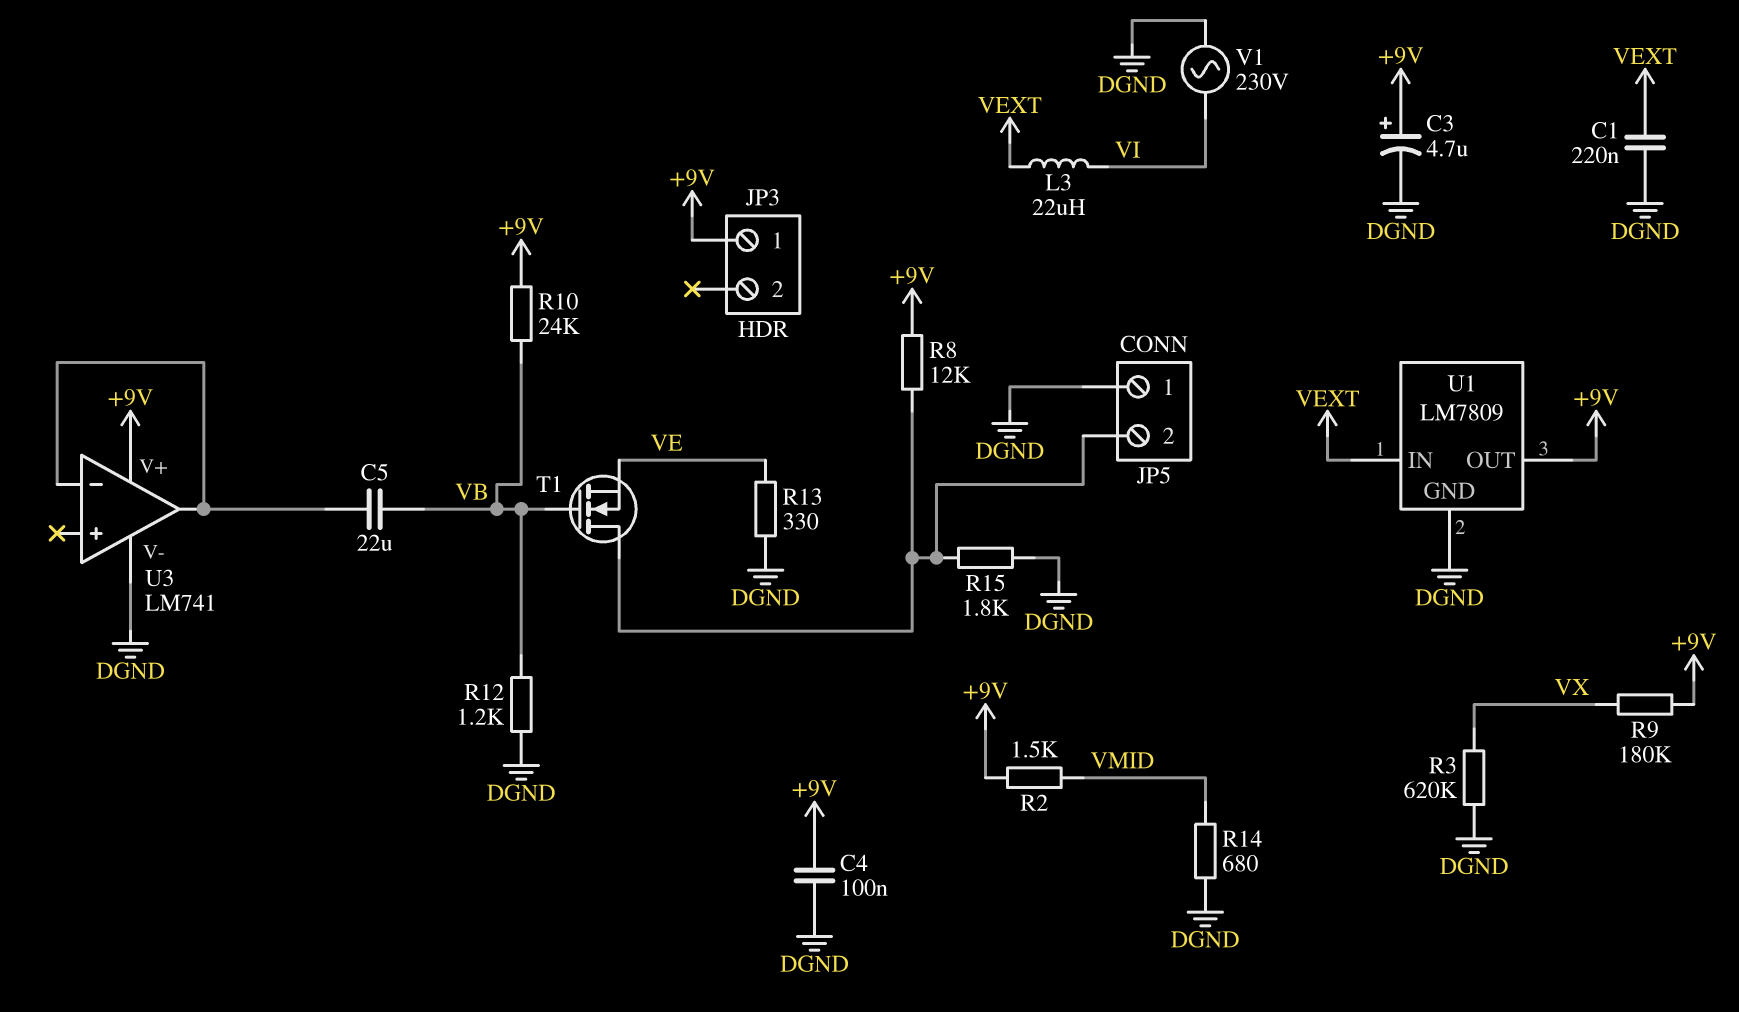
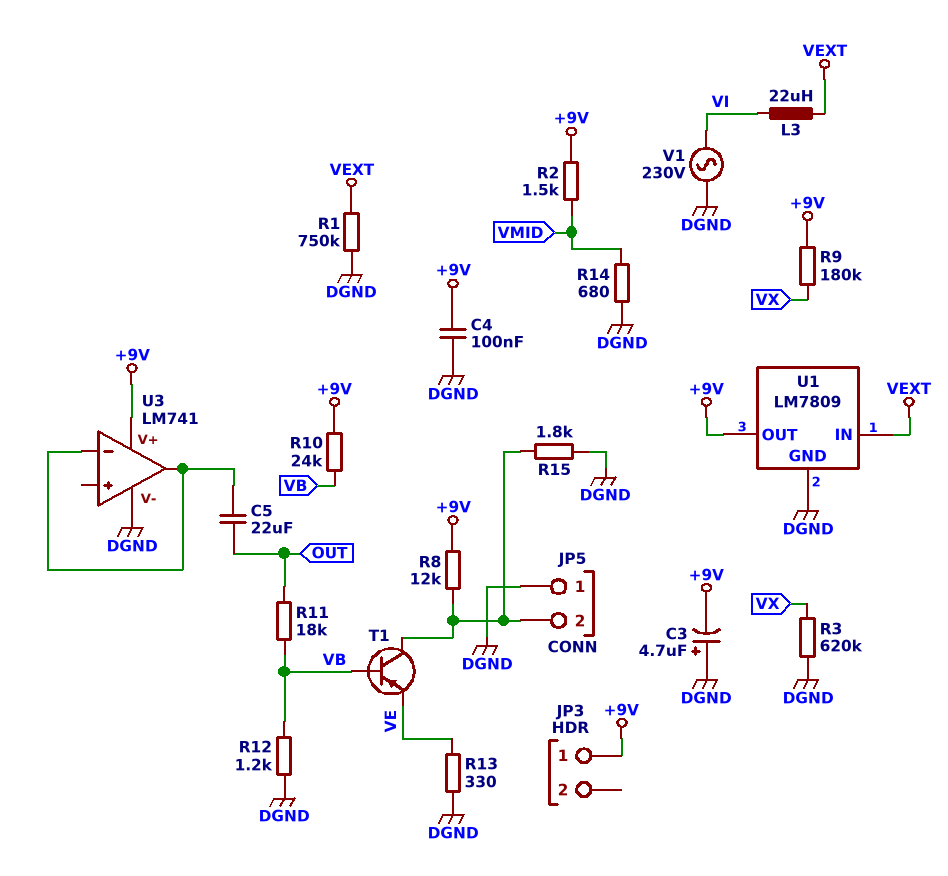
C1: 220nF (DGND, VEXT) -> none
C3: 4.7uF (plus +9V, minus DGND) -> 4.7uF (plus DGND, minus +9V)
C5: 22uF (U3/in-, VB) -> 22uF (OUT, U3/in-)
R1: none -> 750k (DGND, VEXT)
R11: none -> 18k (OUT, VB)
T1: NMOS (G VB, D JP5/2, S VE) -> PNP (B VB, C JP5/2, E VE)

